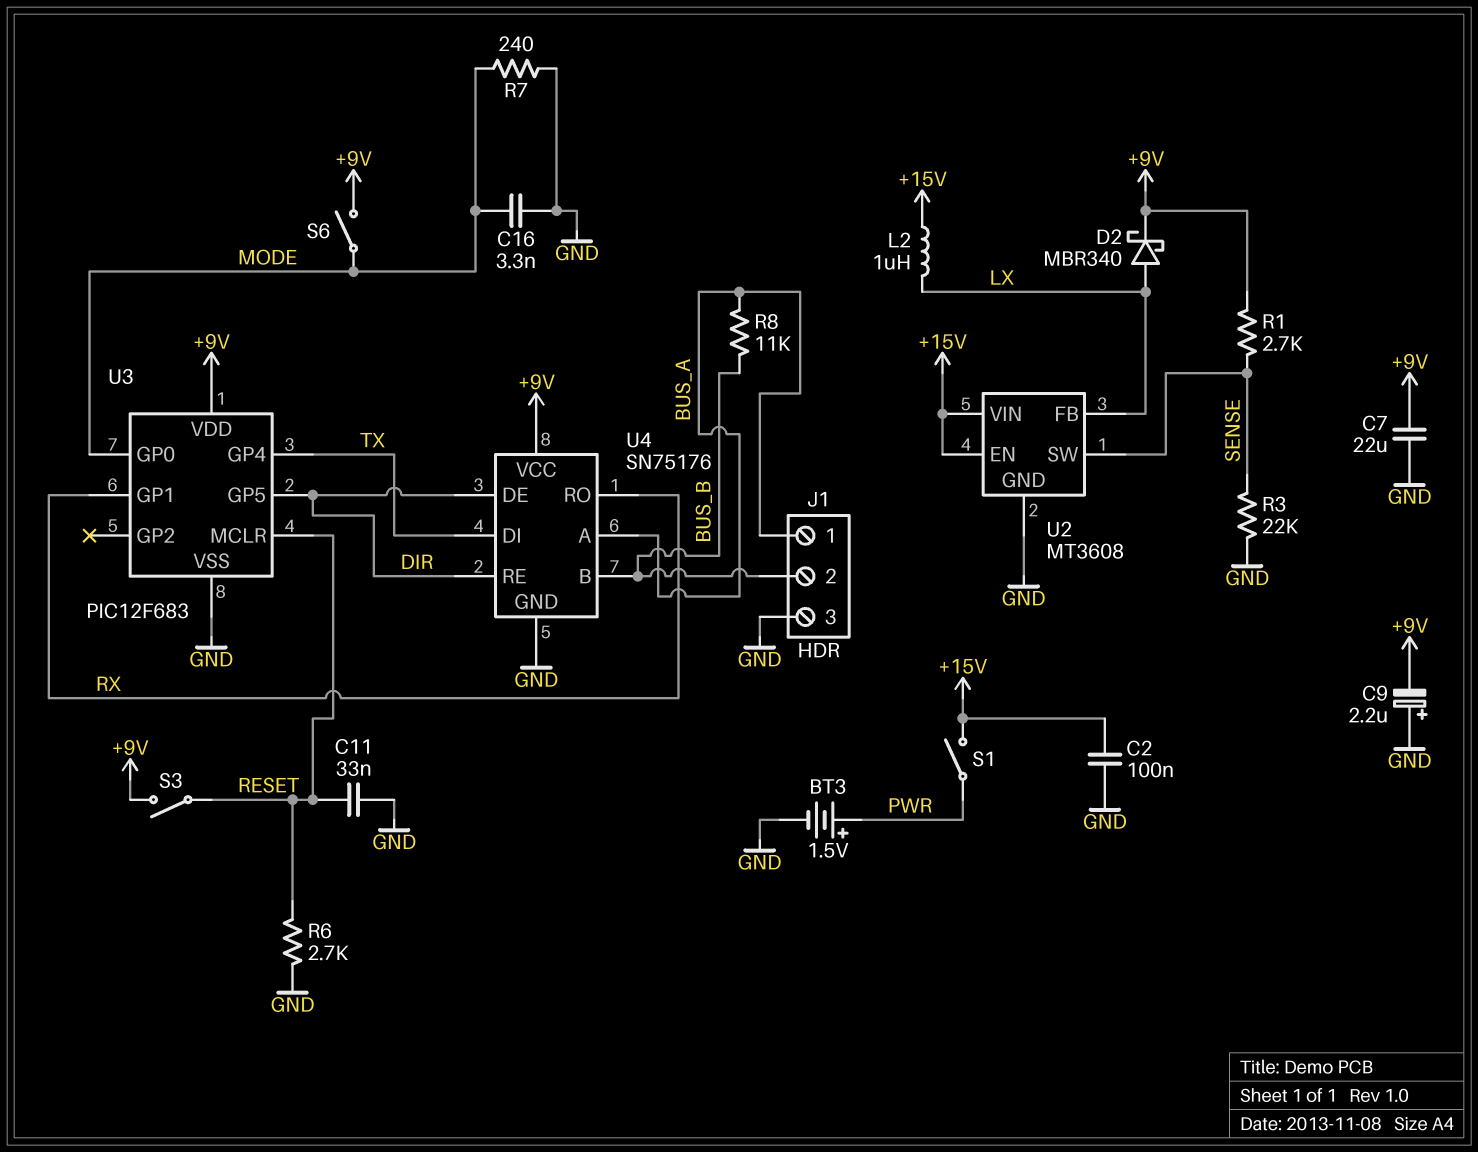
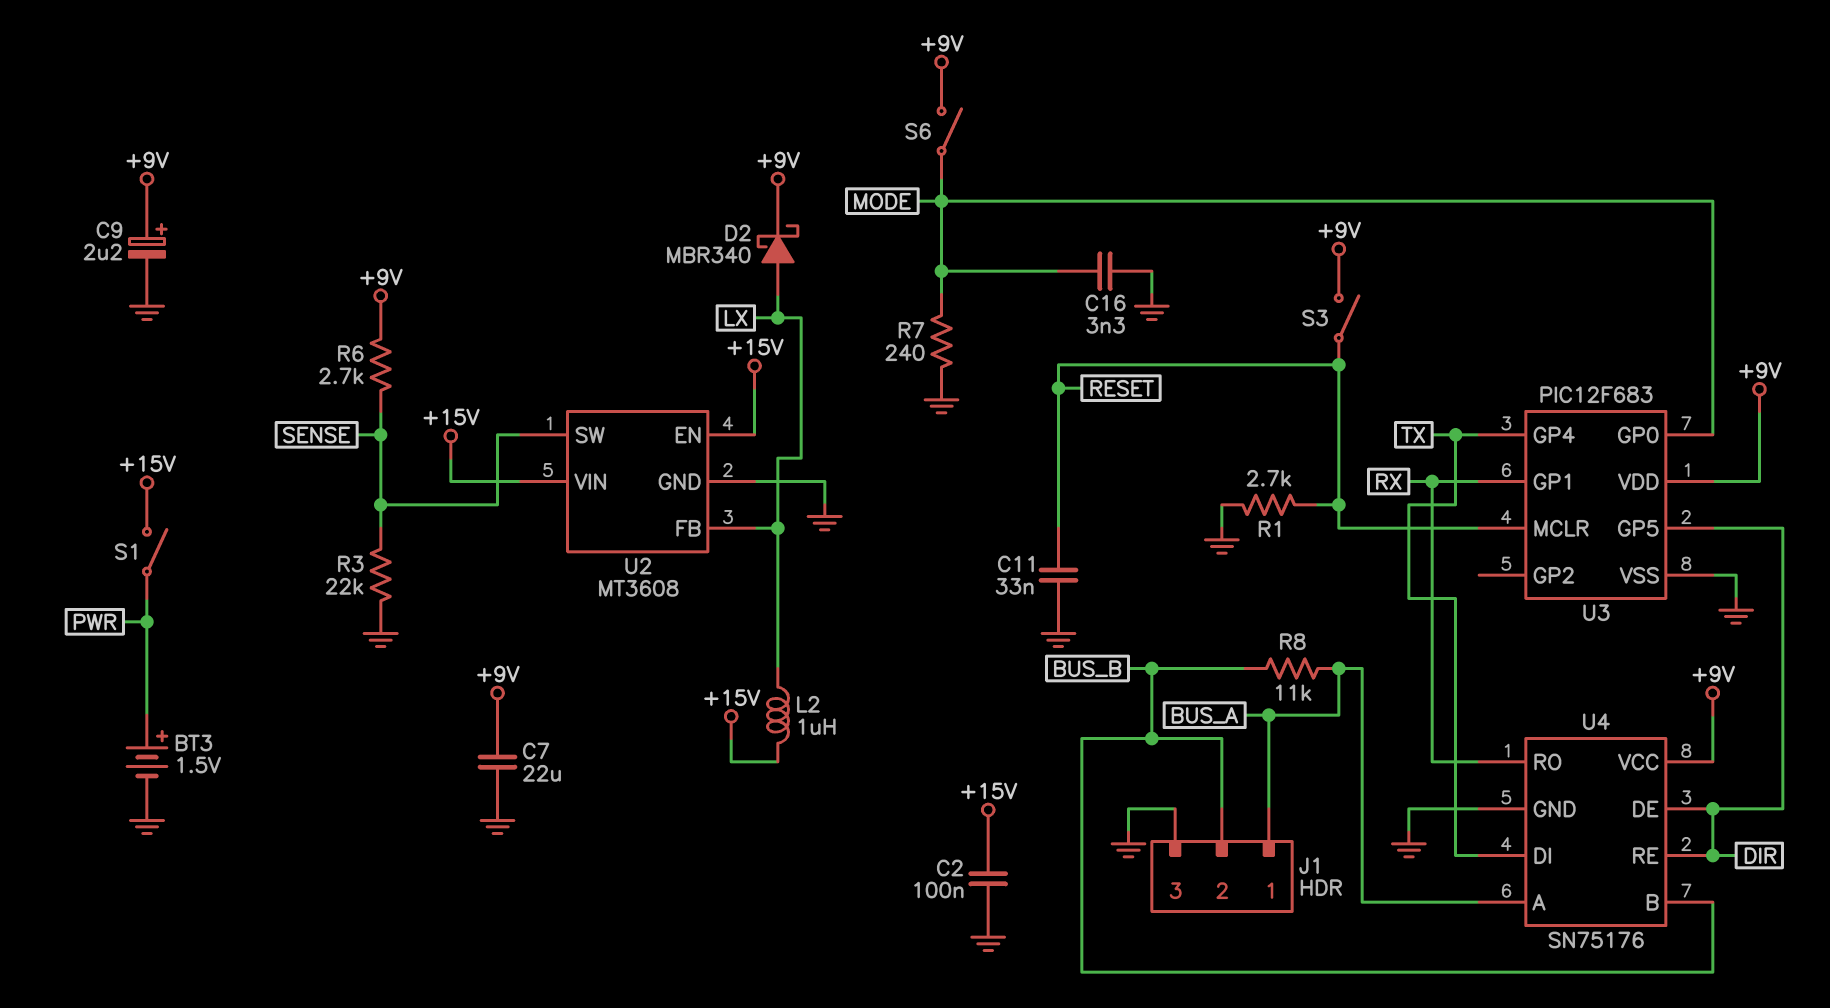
C9: 2.2uF (plus GND, minus +9V) -> 2.2uF (plus +9V, minus GND)
R1: 2.7k (+9V, SENSE) -> 2.7k (GND, RESET)
R6: 2.7k (GND, RESET) -> 2.7k (+9V, SENSE)

